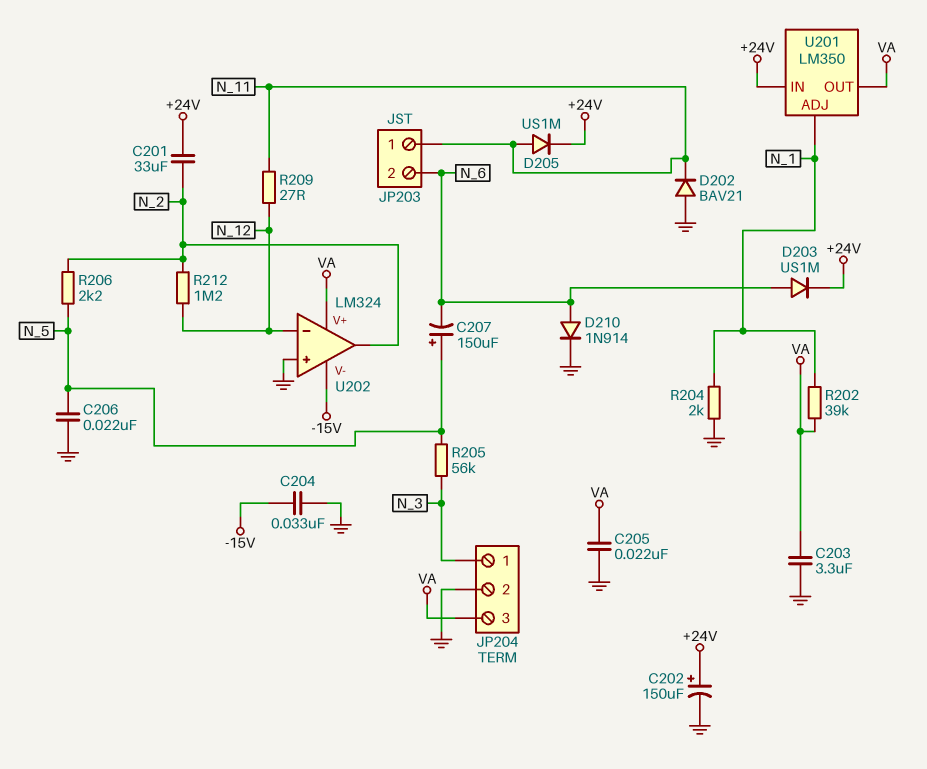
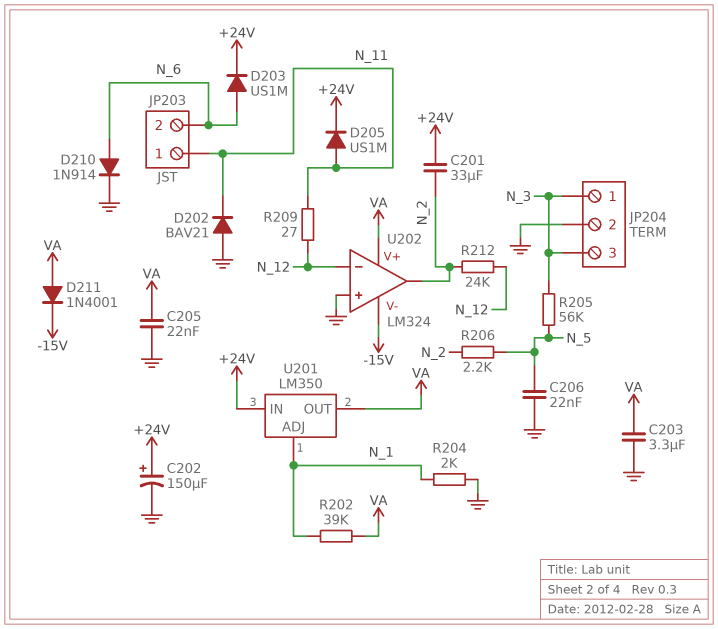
C204: 33nF (-15V, GND) -> none
C207: 150uF (plus N_5, minus N_6) -> none
D211: none -> diode 1N4001 (A VA, K -15V)
JP204 pin 3: VA -> N_3
R212: 1.2M (N_2, N_12) -> 24k (N_2, N_12)

